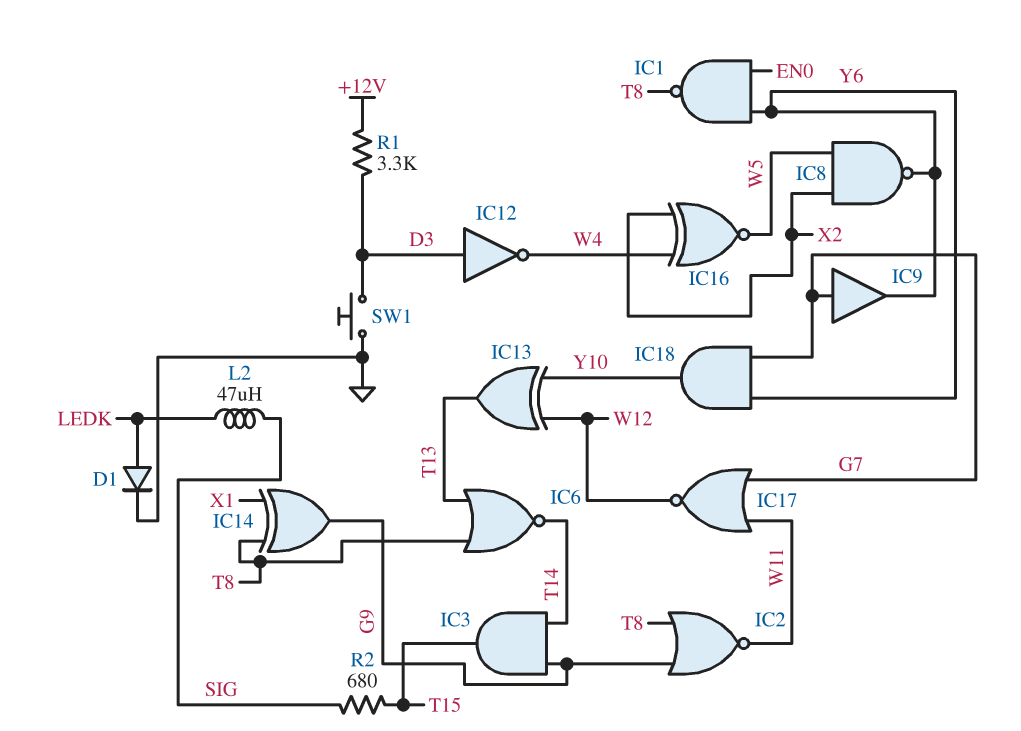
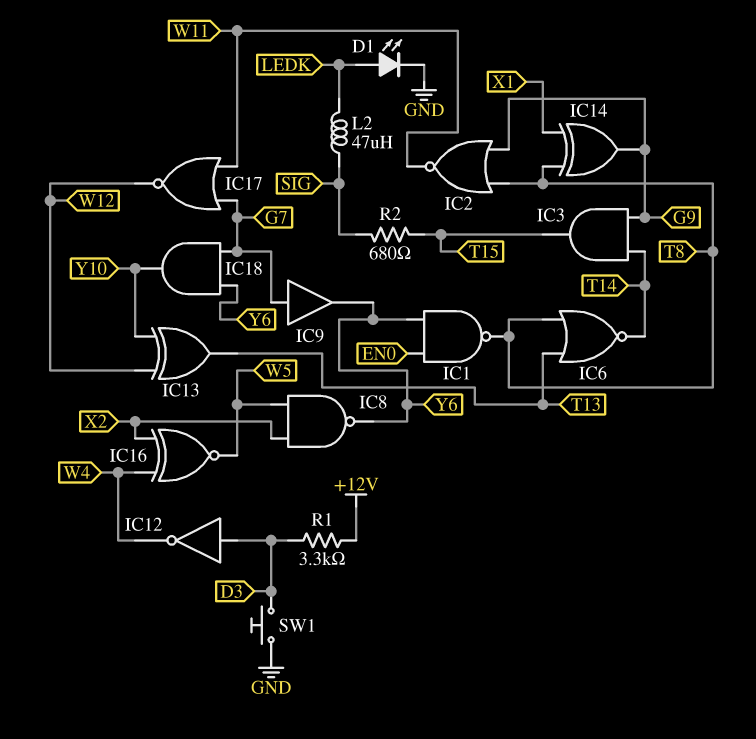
D1: diode (A LEDK, K GND) -> LED (A LEDK, K GND)

